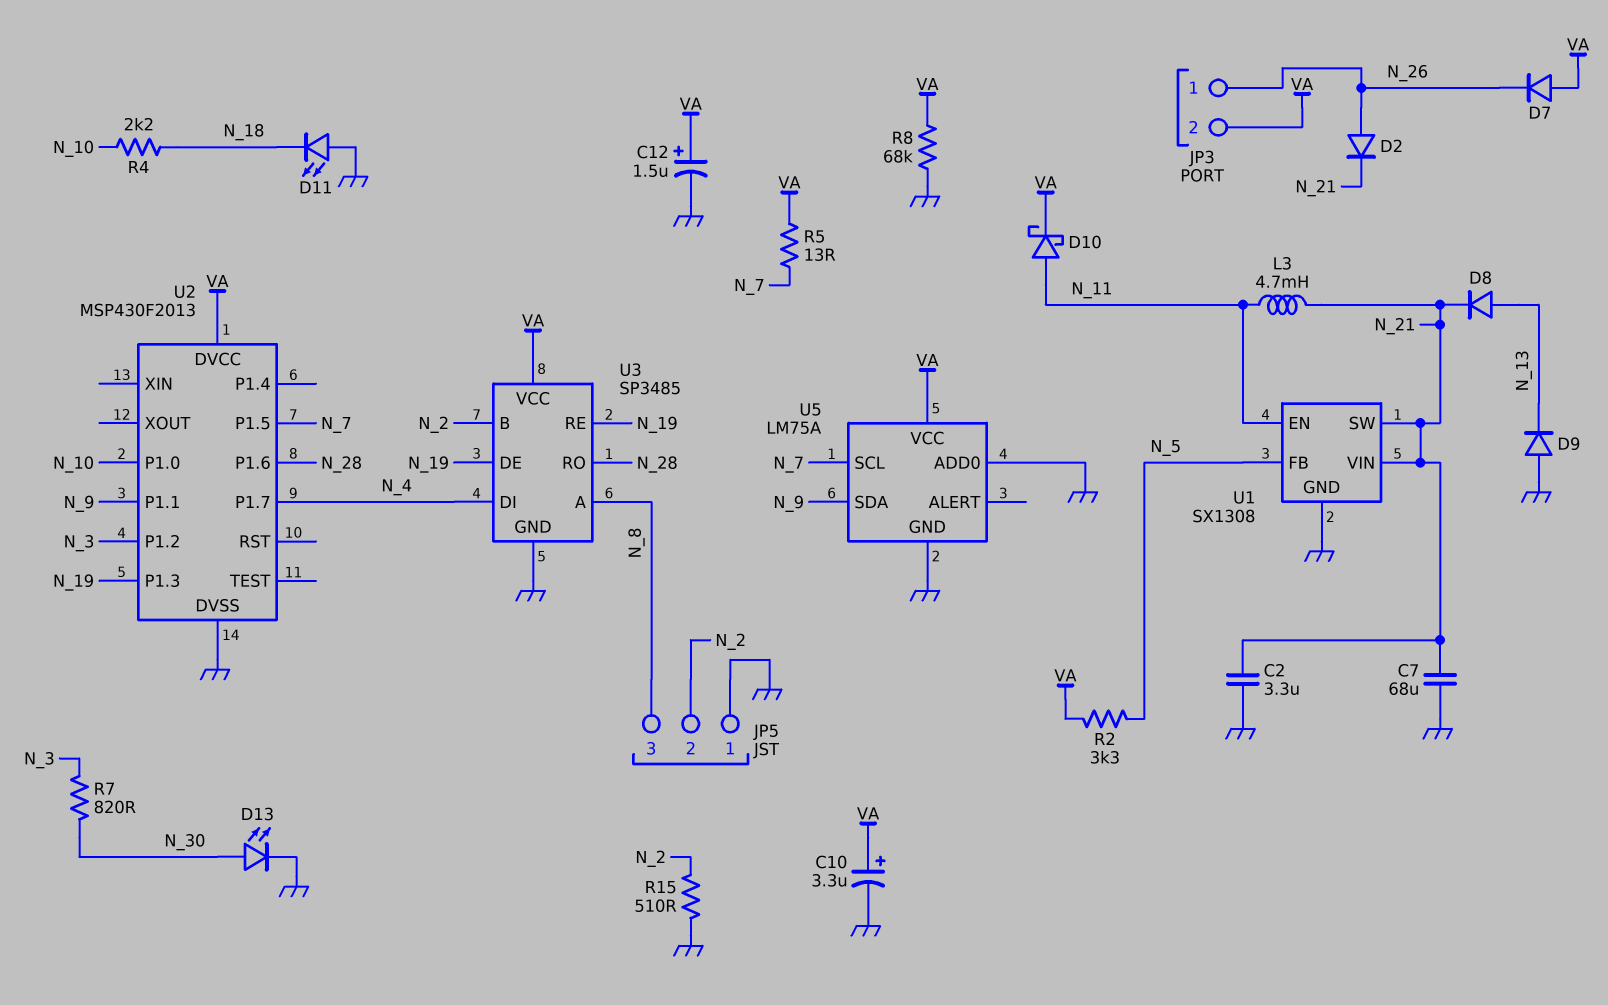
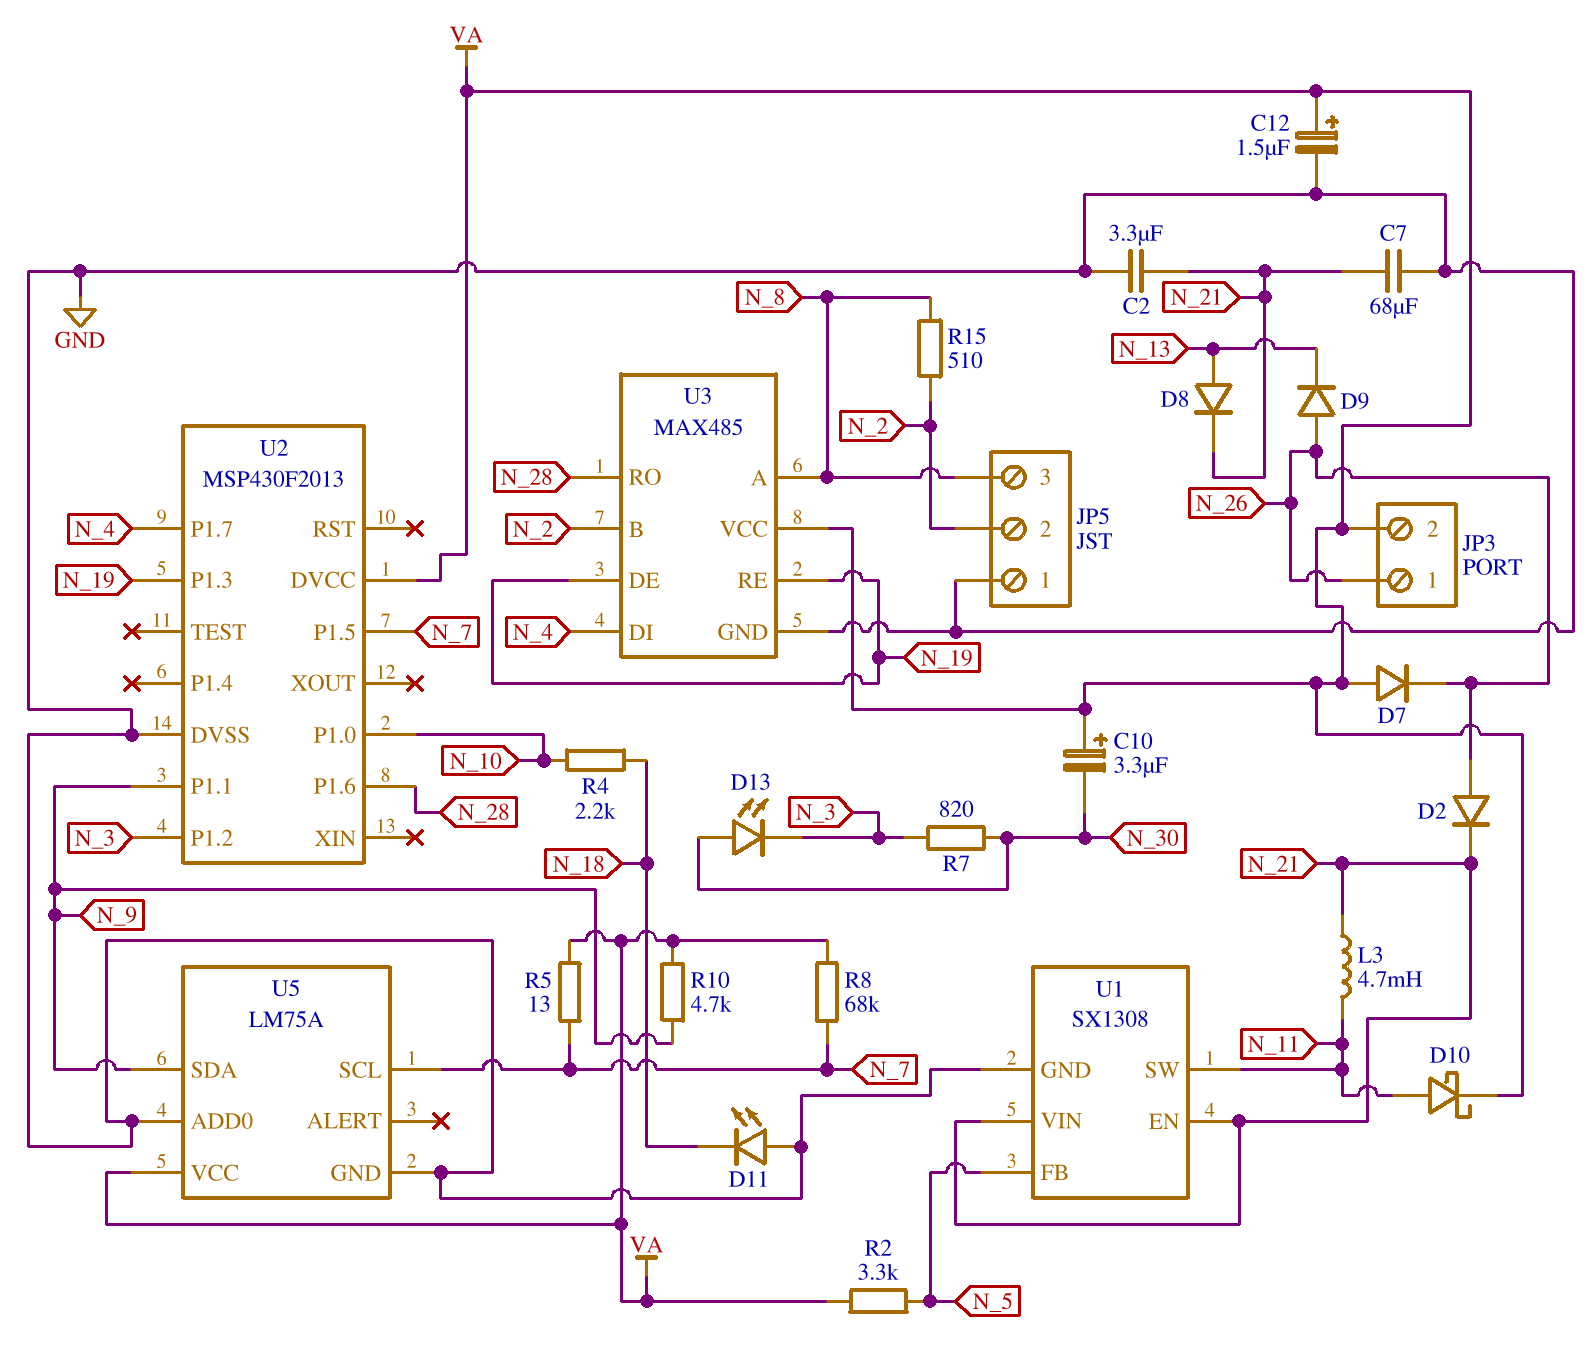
C10: 3.3uF (plus VA, minus GND) -> 3.3uF (plus VA, minus N_30)
D9: diode (A GND, K N_13) -> diode (A N_26, K N_13)
D13: LED (A N_30, K GND) -> LED (A N_30, K N_3)
R8: 68k (GND, VA) -> 68k (N_7, VA)
R10: none -> 4.7k (N_9, VA)
R15: 510 (GND, N_2) -> 510 (N_2, N_8)
U1 pin EN: N_11 -> N_21
U1 pin SW: N_21 -> N_11
U3: SP3485 -> MAX485

